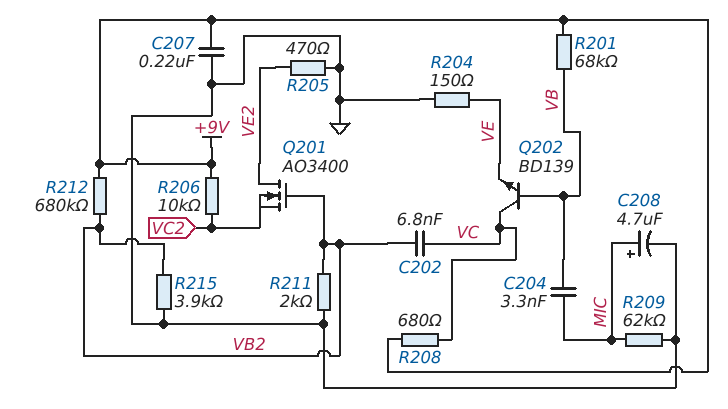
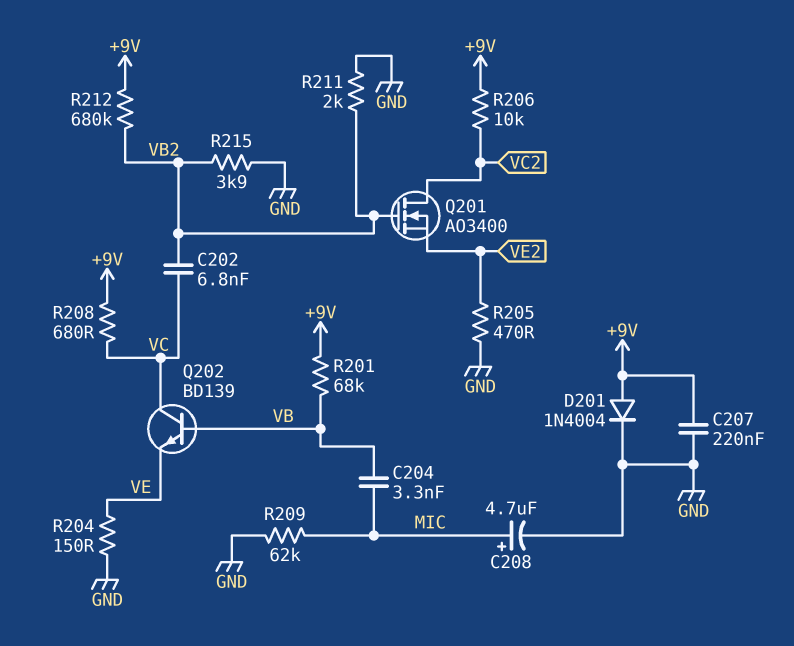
D201: none -> diode 1N4004 (A +9V, K GND)
Q201: NMOS AO3400 (G VB2, D VE2, S VC2) -> NMOS AO3400 (G VB2, D VC2, S VE2)

